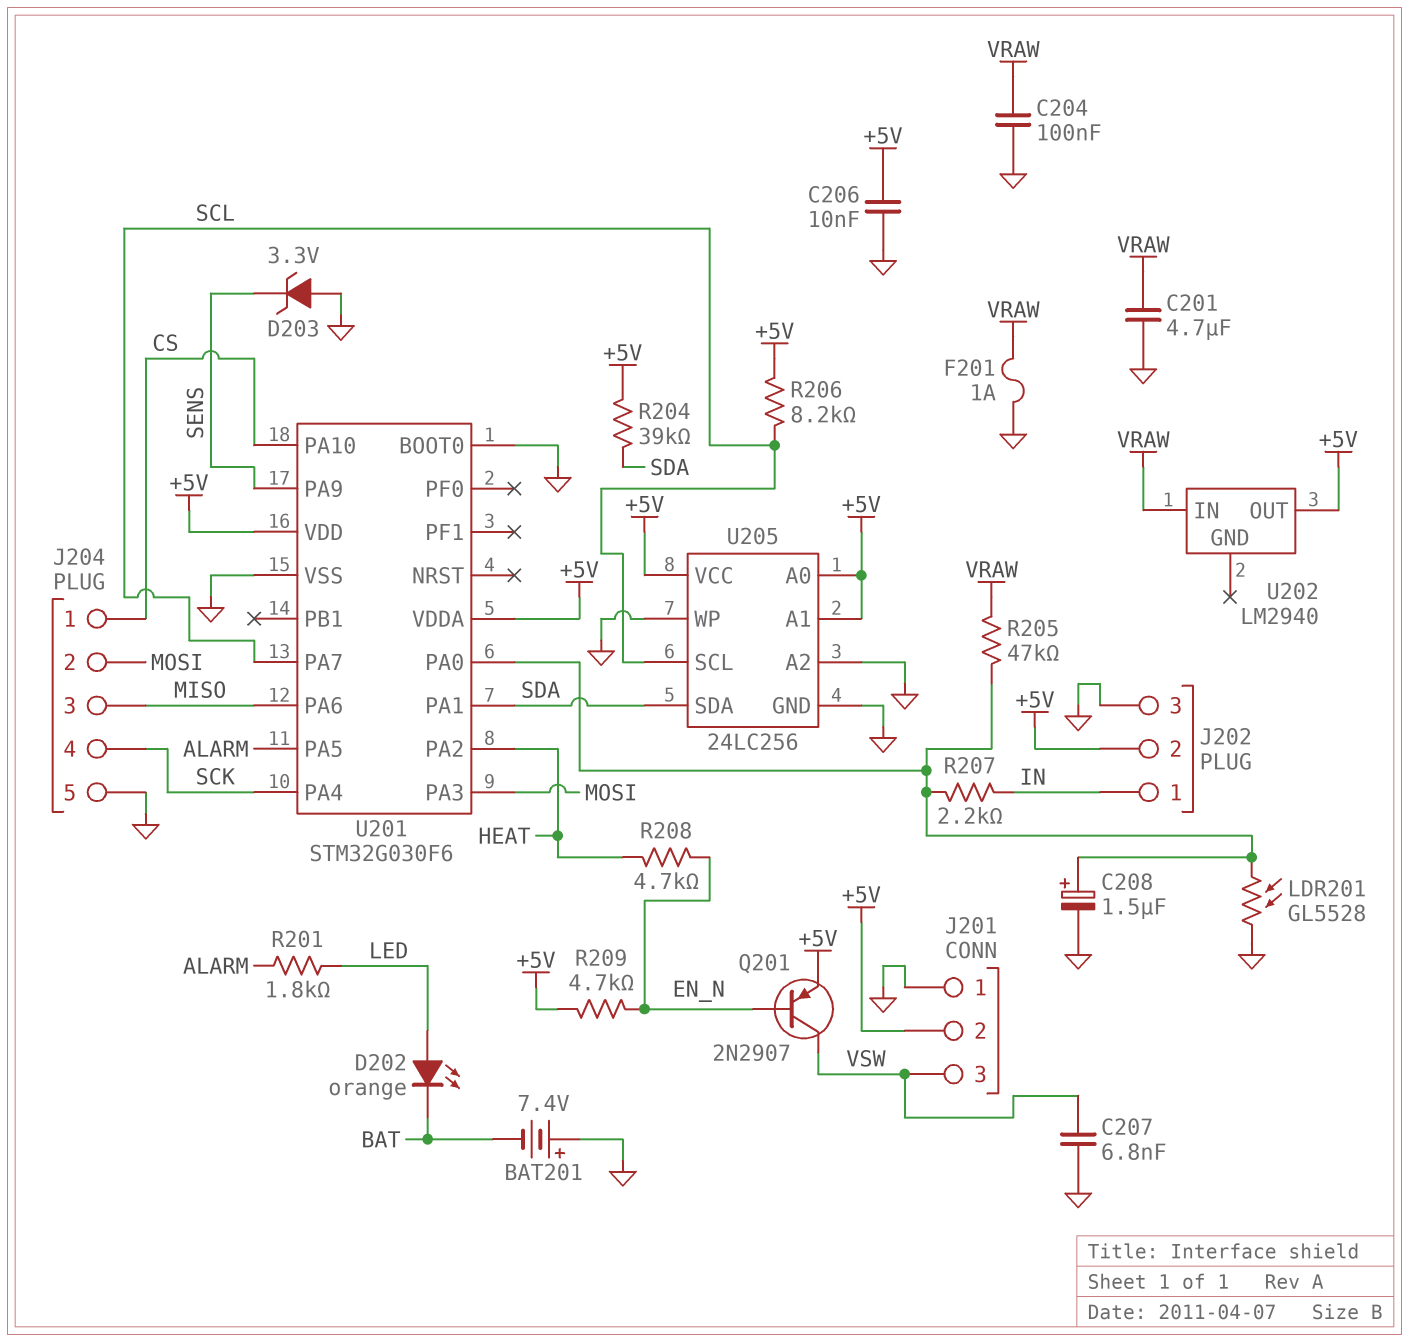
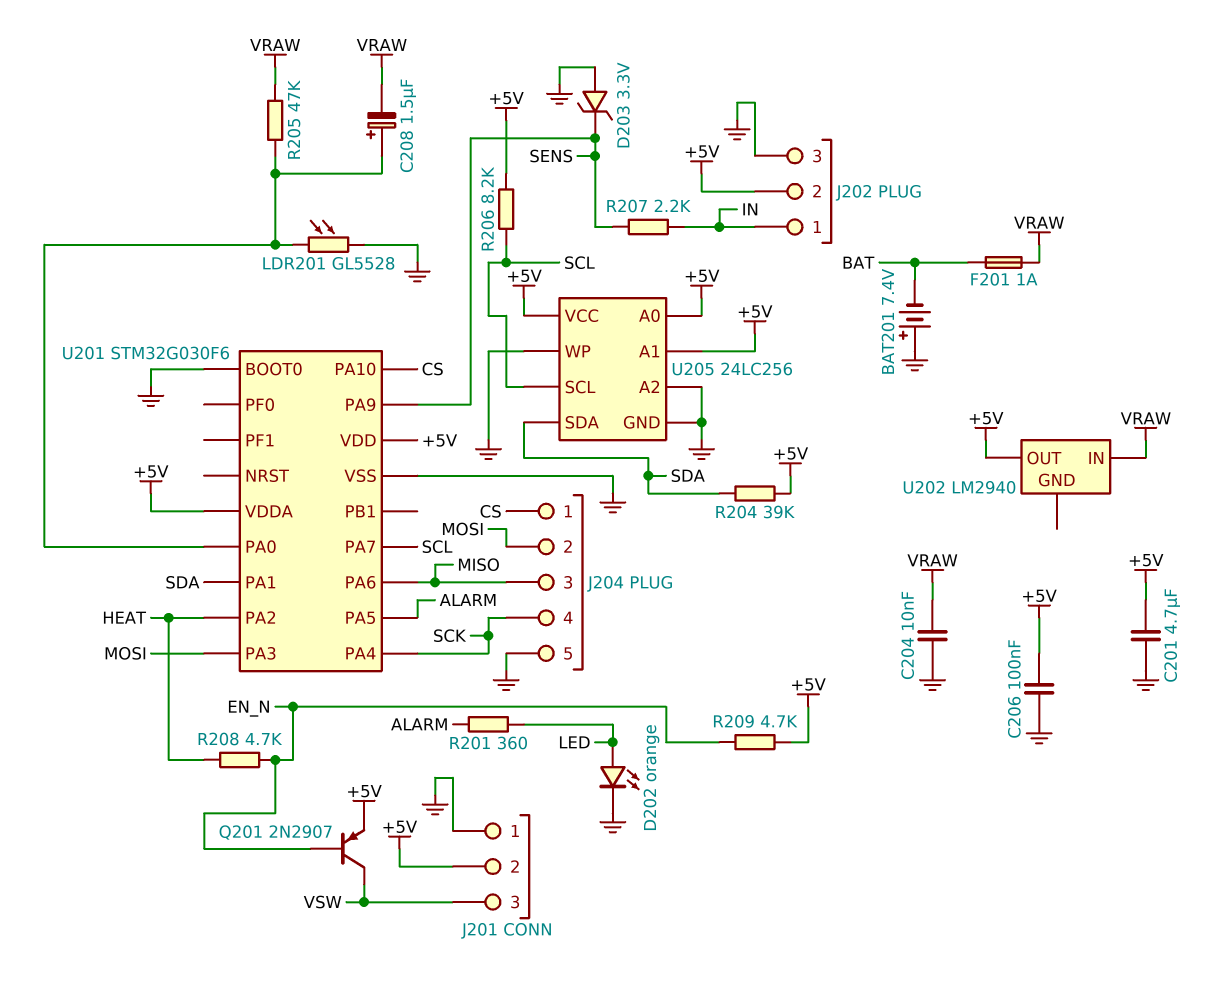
C201: 4.7uF (GND, VRAW) -> 4.7uF (+5V, GND)
C204: 100nF (GND, VRAW) -> 10nF (GND, VRAW)
C206: 10nF (+5V, GND) -> 100nF (+5V, GND)
C207: 6.8nF (GND, VSW) -> none
C208: 1.5uF (plus U201/PA0, minus GND) -> 1.5uF (plus U201/PA0, minus VRAW)
D202: LED orange (A LED, K BAT) -> LED orange (A LED, K GND)
F201: 1A (GND, VRAW) -> 1A (BAT, VRAW)
R201: 1.8k (ALARM, LED) -> 360 (ALARM, LED)
R207: 2.2k (IN, U201/PA0) -> 2.2k (IN, SENS)

